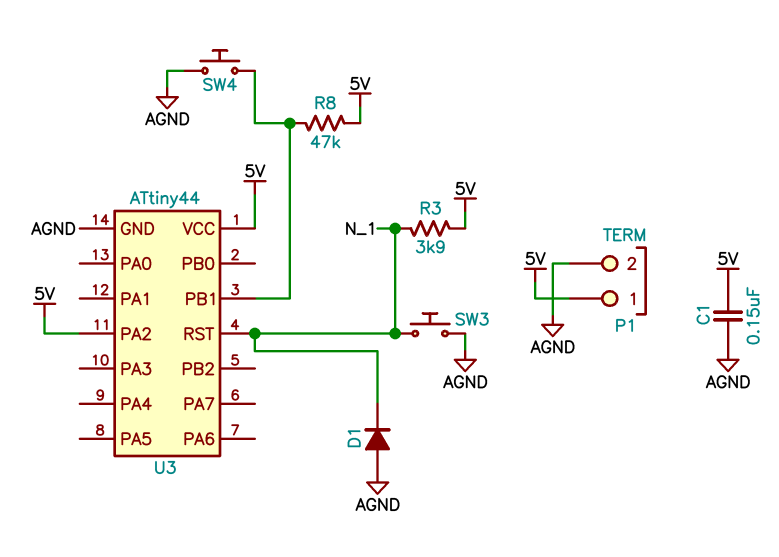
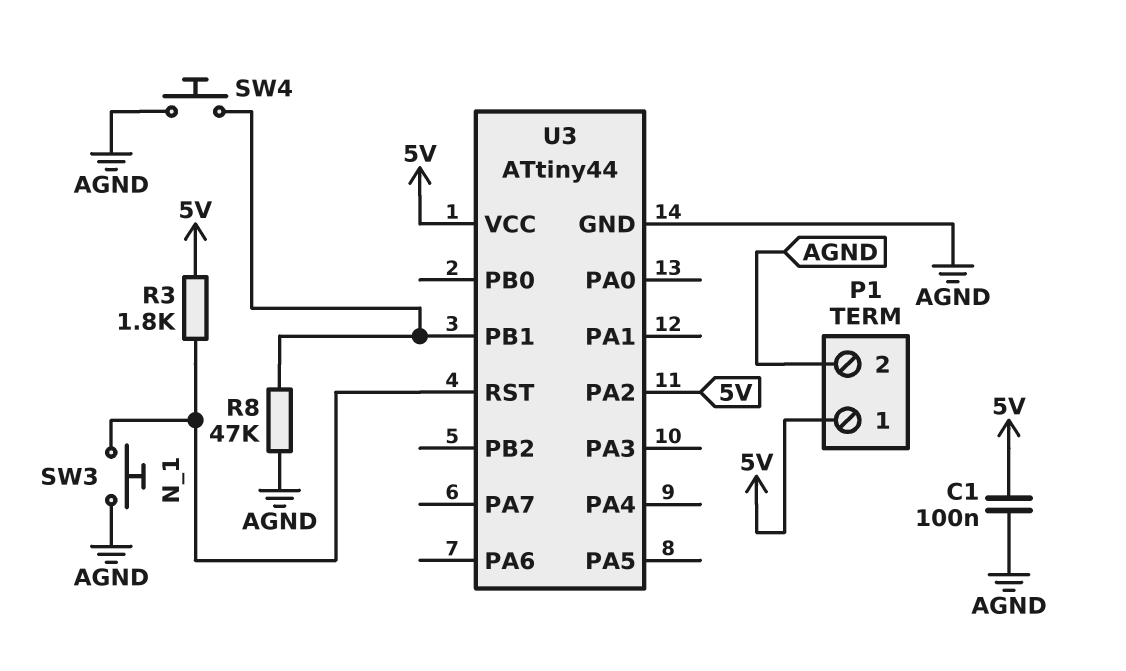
C1: 150nF (5V, AGND) -> 100nF (5V, AGND)
D1: diode (A AGND, K N_1) -> none
R3: 3.9k (5V, N_1) -> 1.8k (5V, N_1)
R8: 47k (5V, U3/PB1) -> 47k (AGND, U3/PB1)

